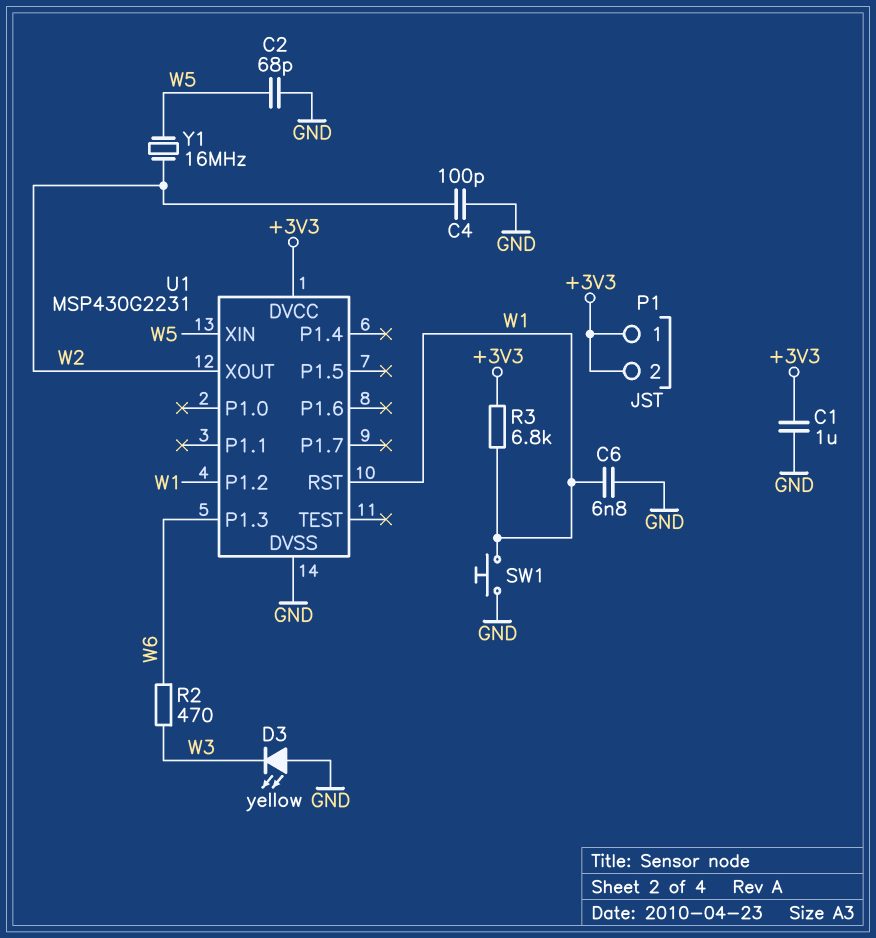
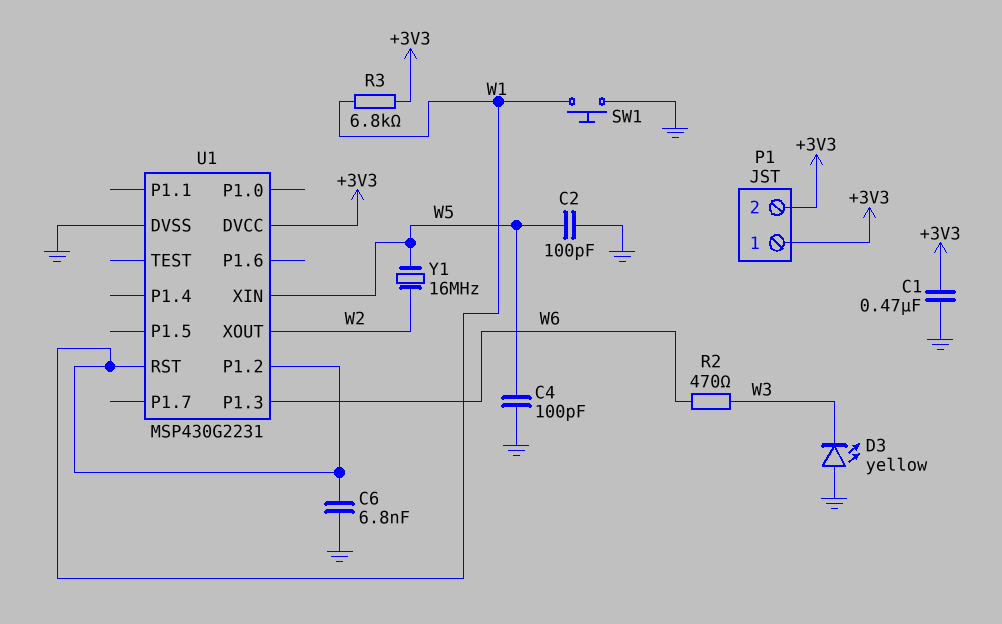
C1: 1uF (+3V3, GND) -> 470nF (+3V3, GND)
C2: 68pF (GND, W5) -> 100pF (GND, W5)
C4: 100pF (GND, W2) -> 100pF (GND, W5)

